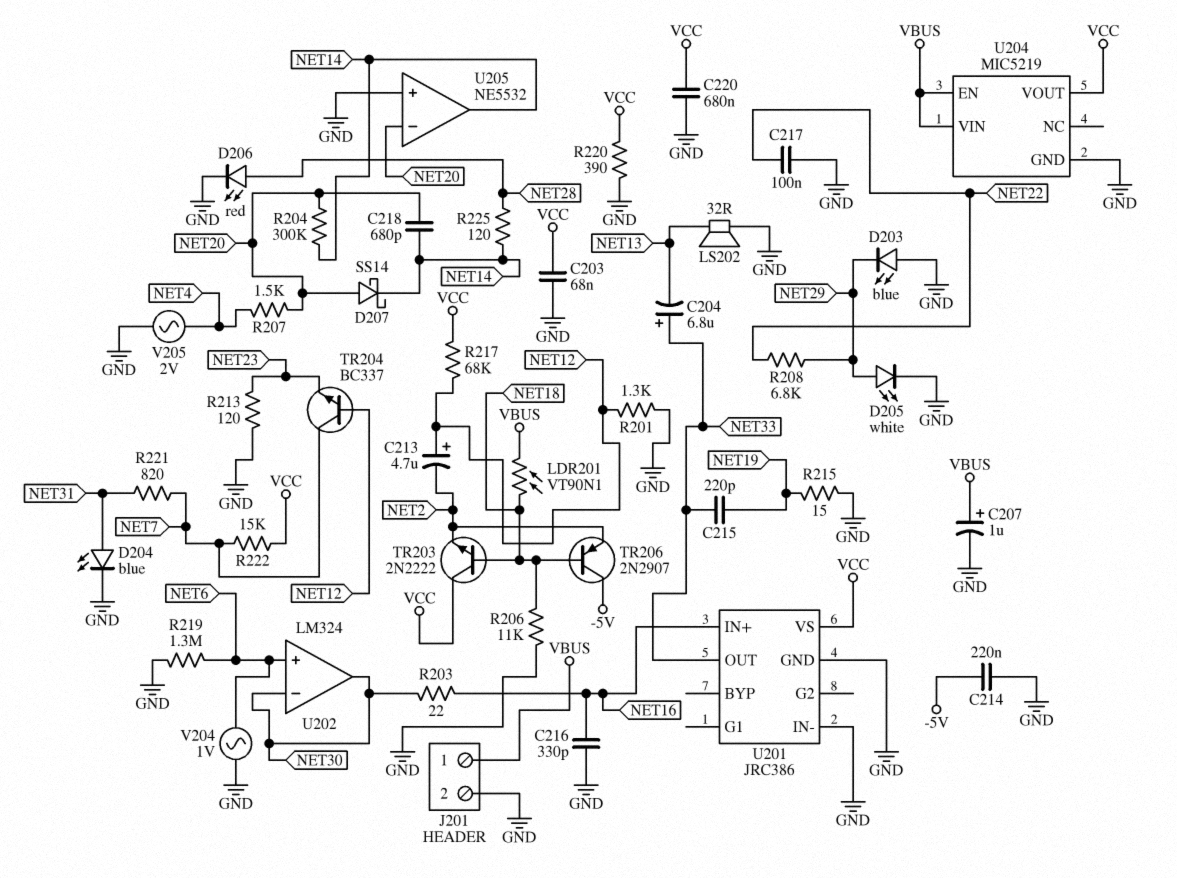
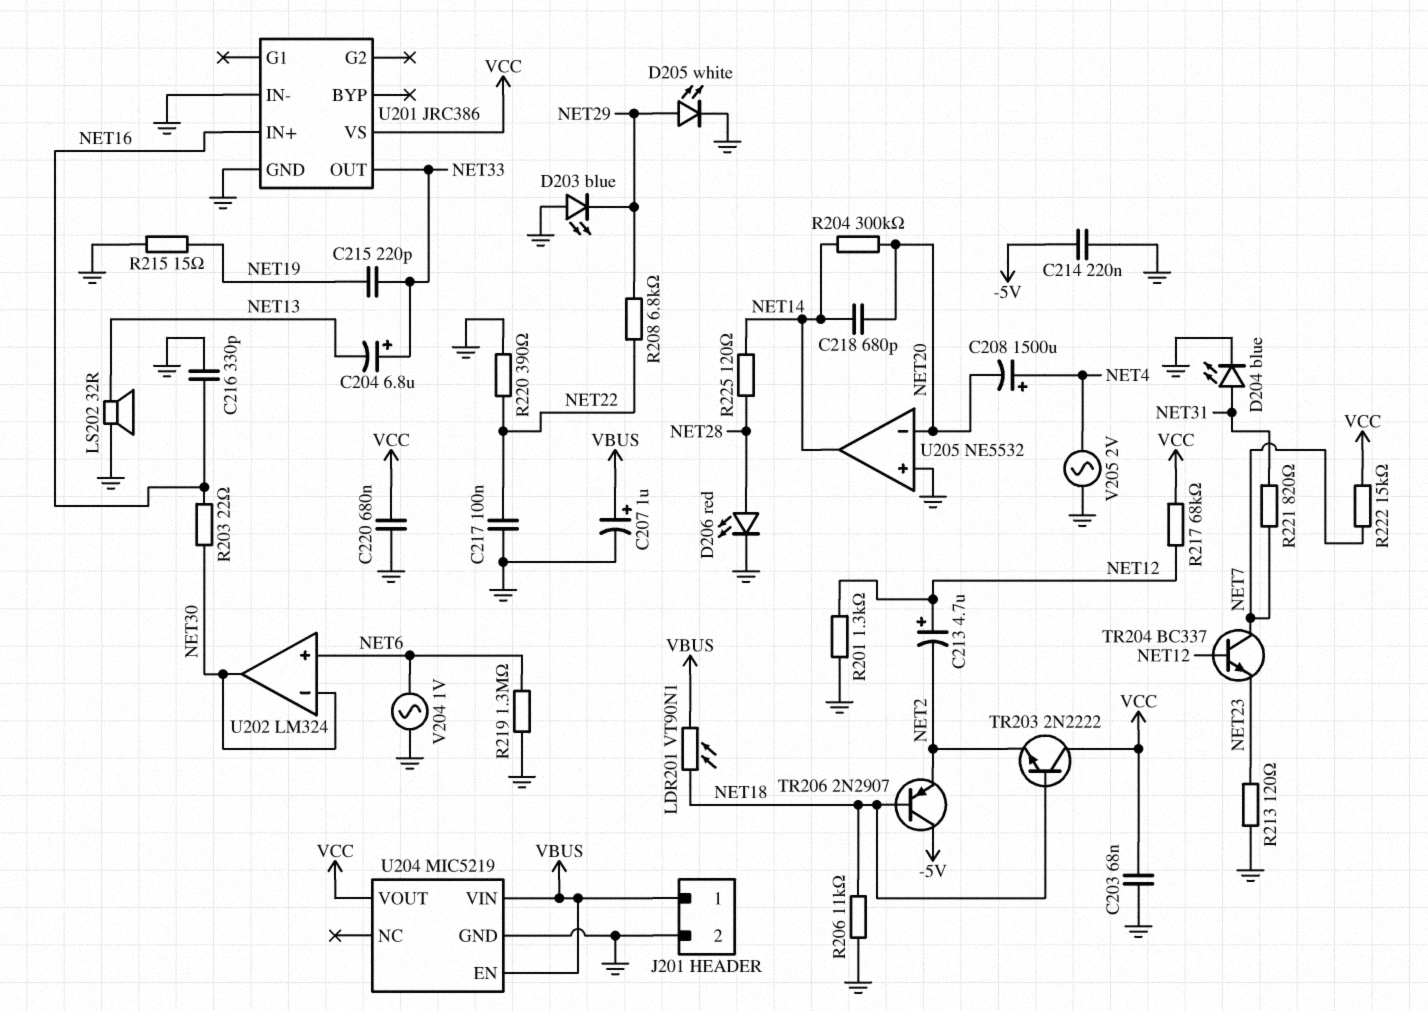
C208: none -> 1500uF (plus NET4, minus NET20)
D207: schottky SS14 (A NET20, K NET14) -> none
R207: 1.5k (NET4, NET20) -> none
R220: 390 (GND, VCC) -> 390 (GND, NET22)

